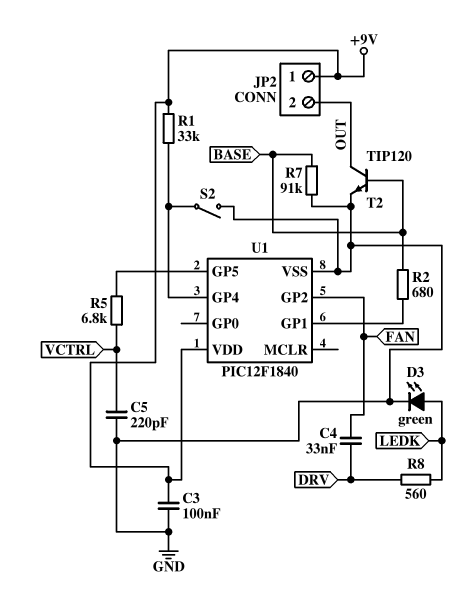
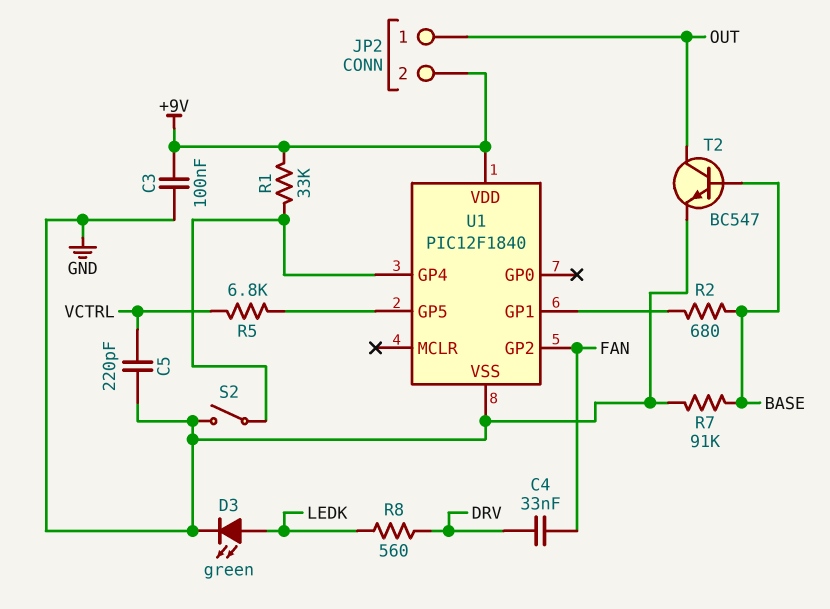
JP2 pin 1: +9V -> OUT
JP2 pin 2: OUT -> +9V
T2: NPN TIP120 (B BASE, C OUT, E GND) -> NPN BC547 (B BASE, C OUT, E GND)

